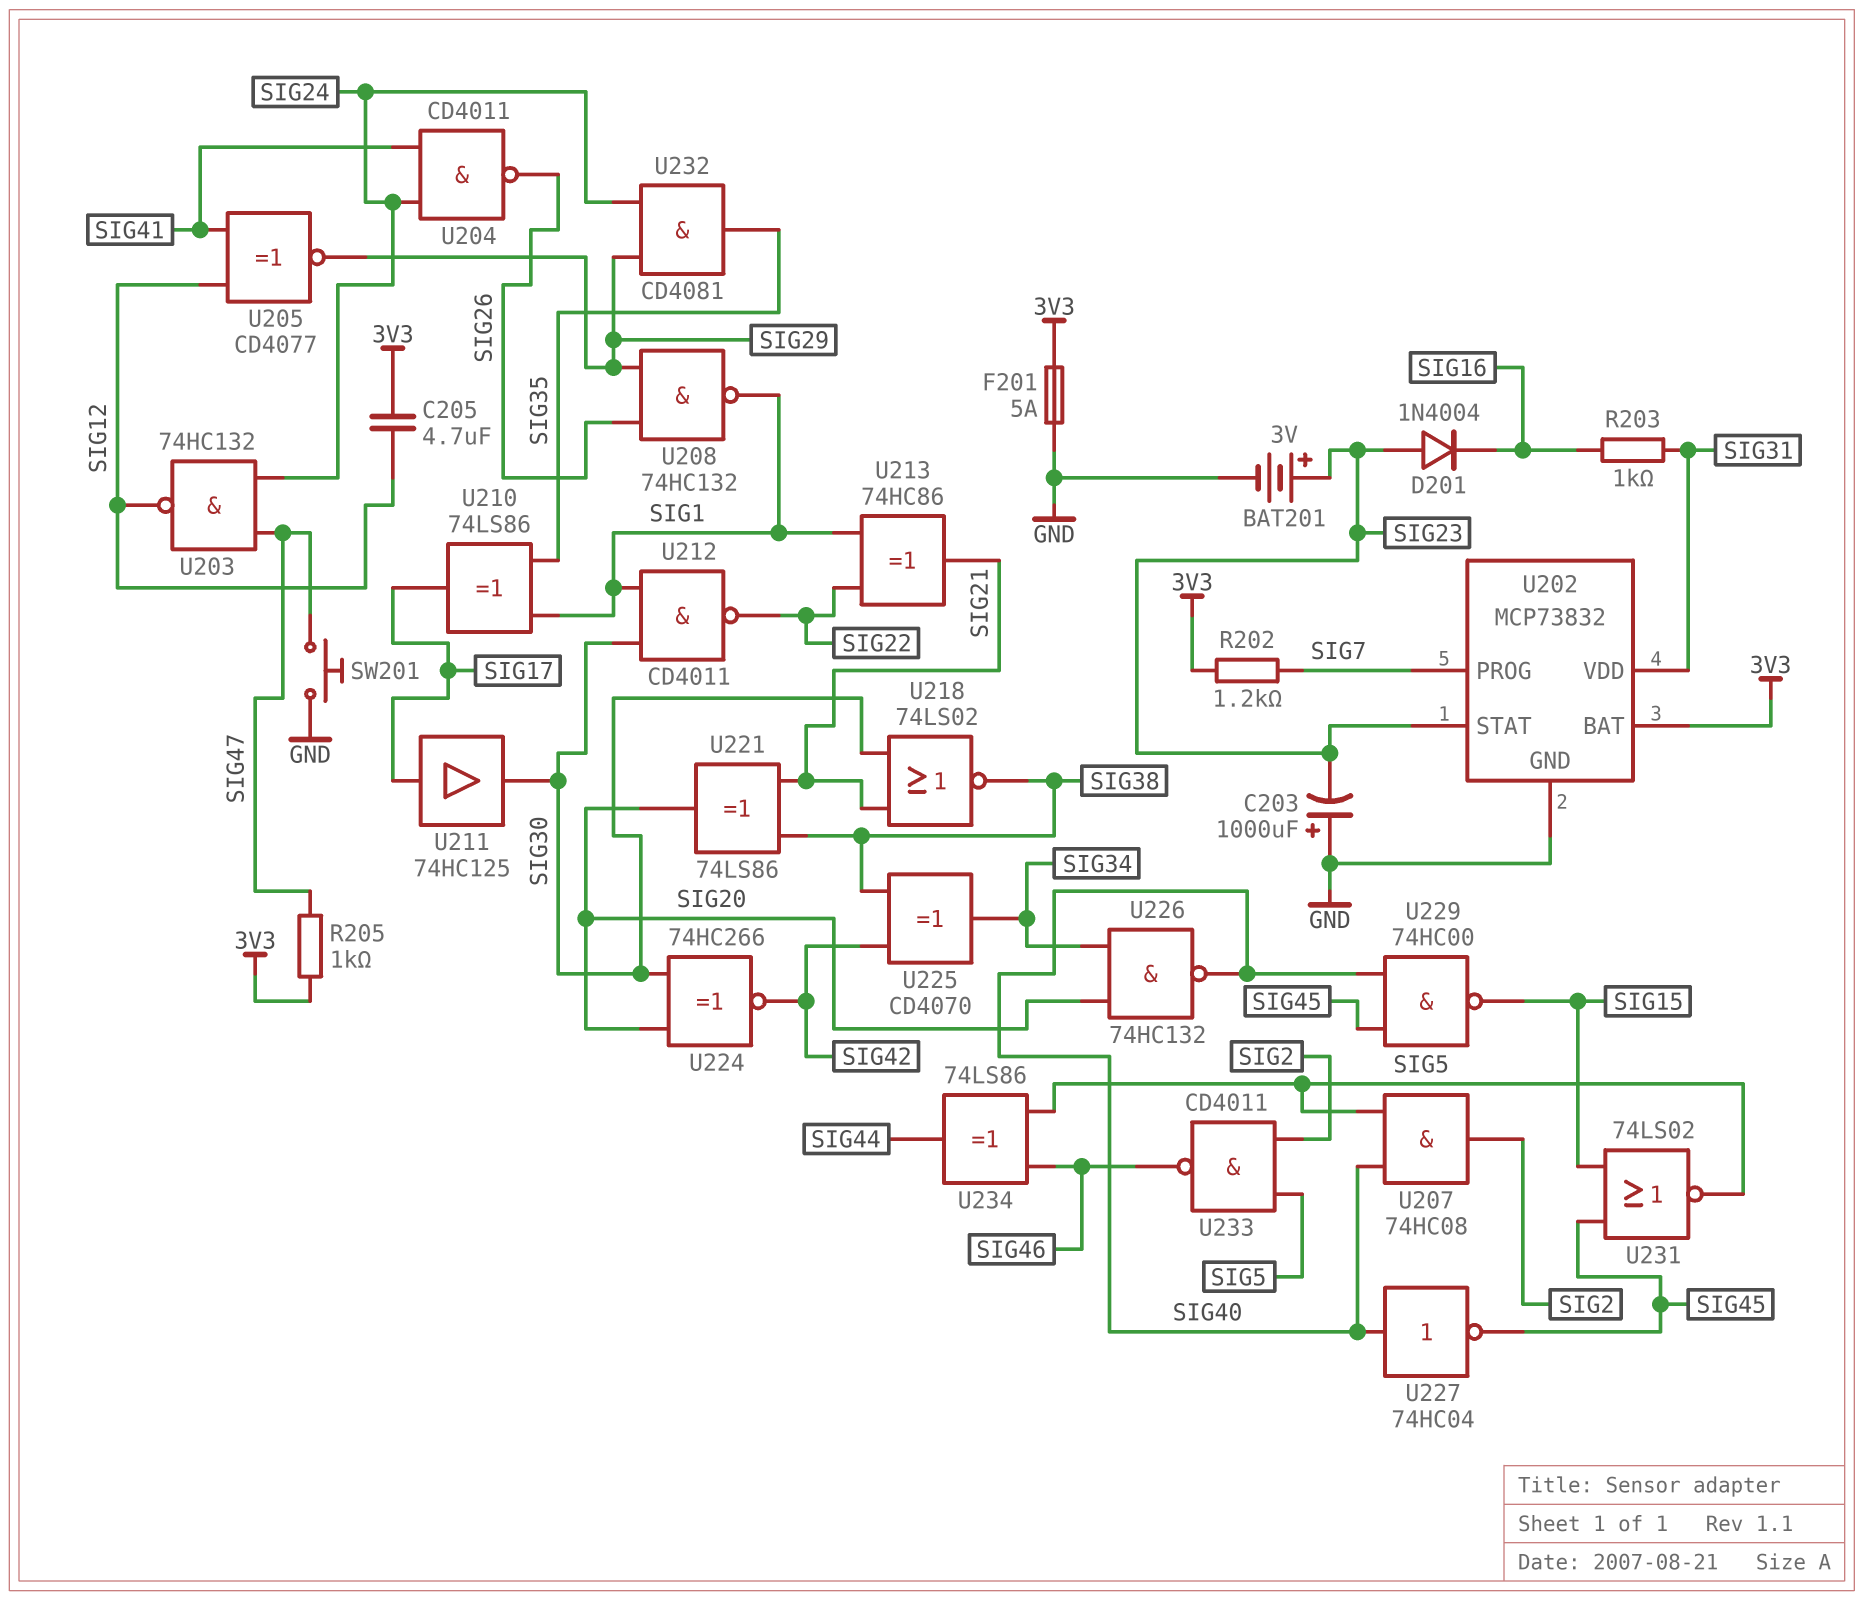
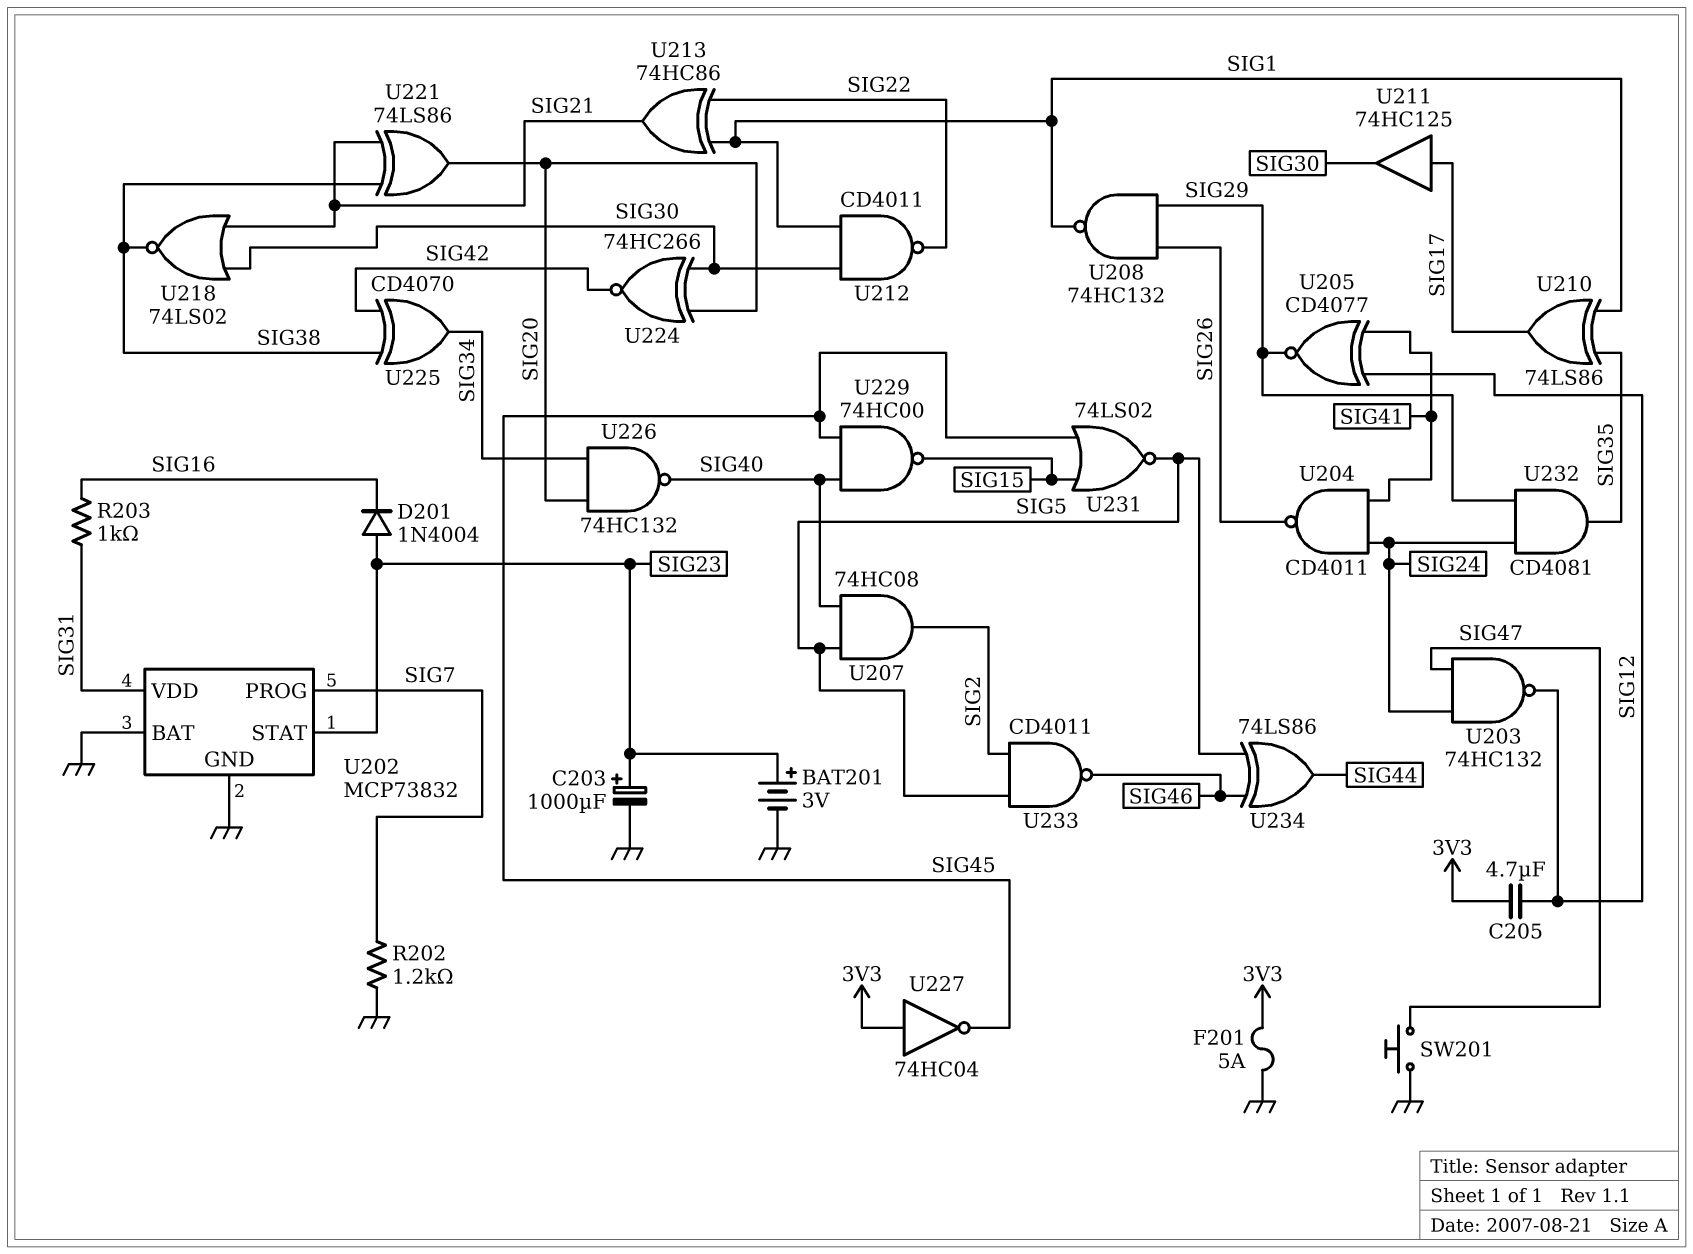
C203: 1000uF (plus GND, minus SIG23) -> 1000uF (plus SIG23, minus GND)
R202: 1.2k (3V3, SIG7) -> 1.2k (GND, SIG7)
R205: 1k (3V3, SIG47) -> none
U202 pin BAT: 3V3 -> GND
U227: NOT 74HC04 (in SIG40, out SIG45) -> NOT 74HC04 (in 3V3, out SIG45)

